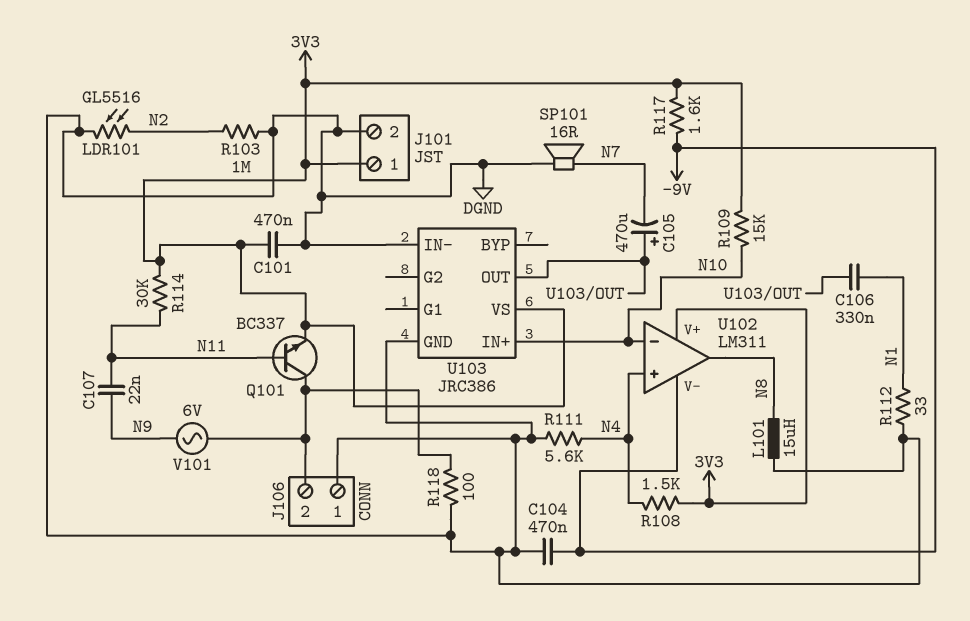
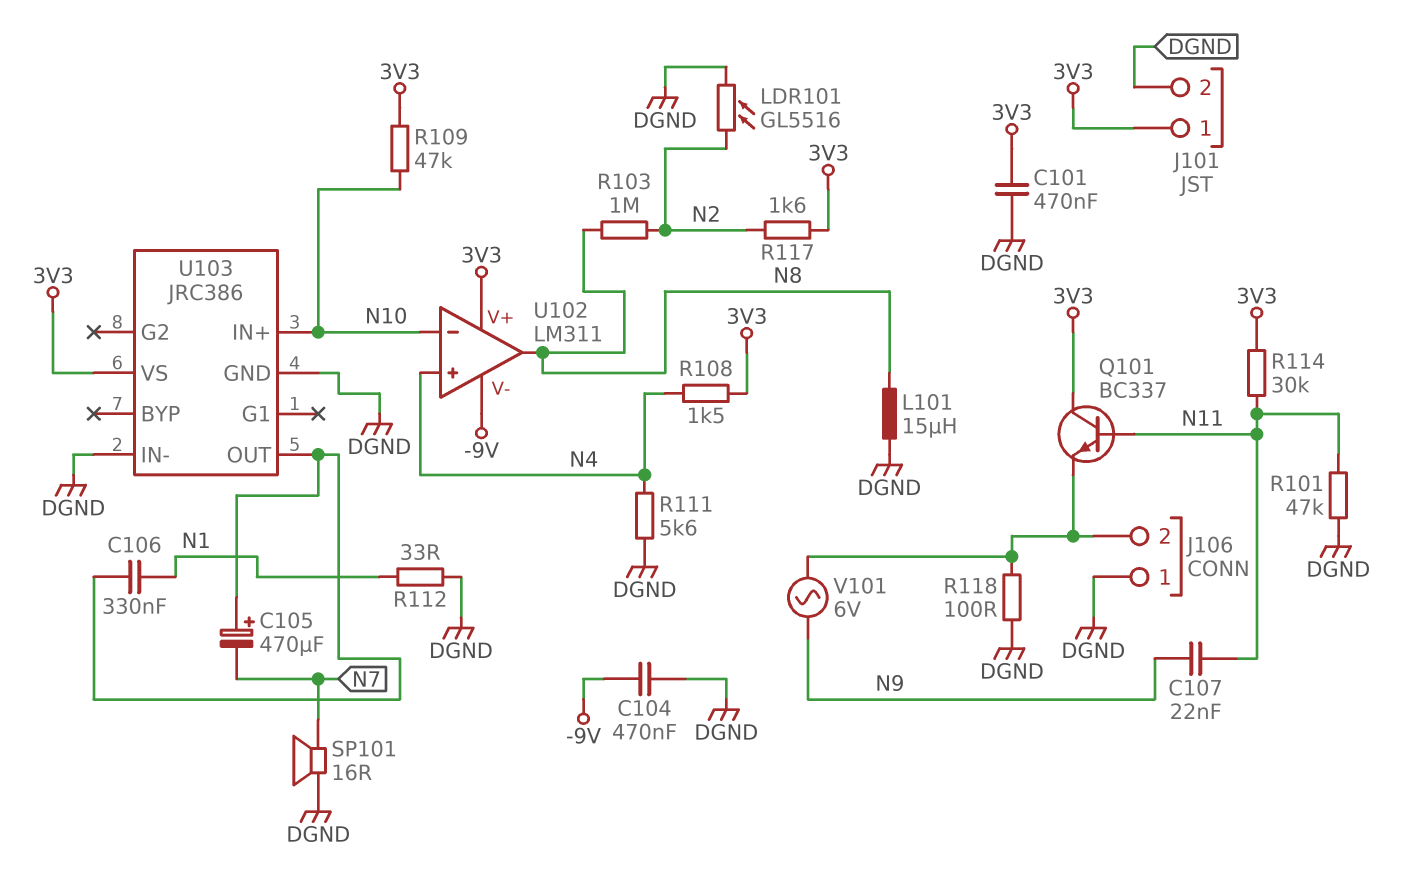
Q101: NPN BC337 (B N11, C J106/2, E 3V3) -> NPN BC337 (B N11, C 3V3, E J106/2)
R101: none -> 47k (DGND, N11)
R103: 1M (DGND, N2) -> 1M (N2, N8)
R109: 15k (3V3, N10) -> 47k (3V3, N10)
R117: 1.6k (-9V, 3V3) -> 1.6k (3V3, N2)

